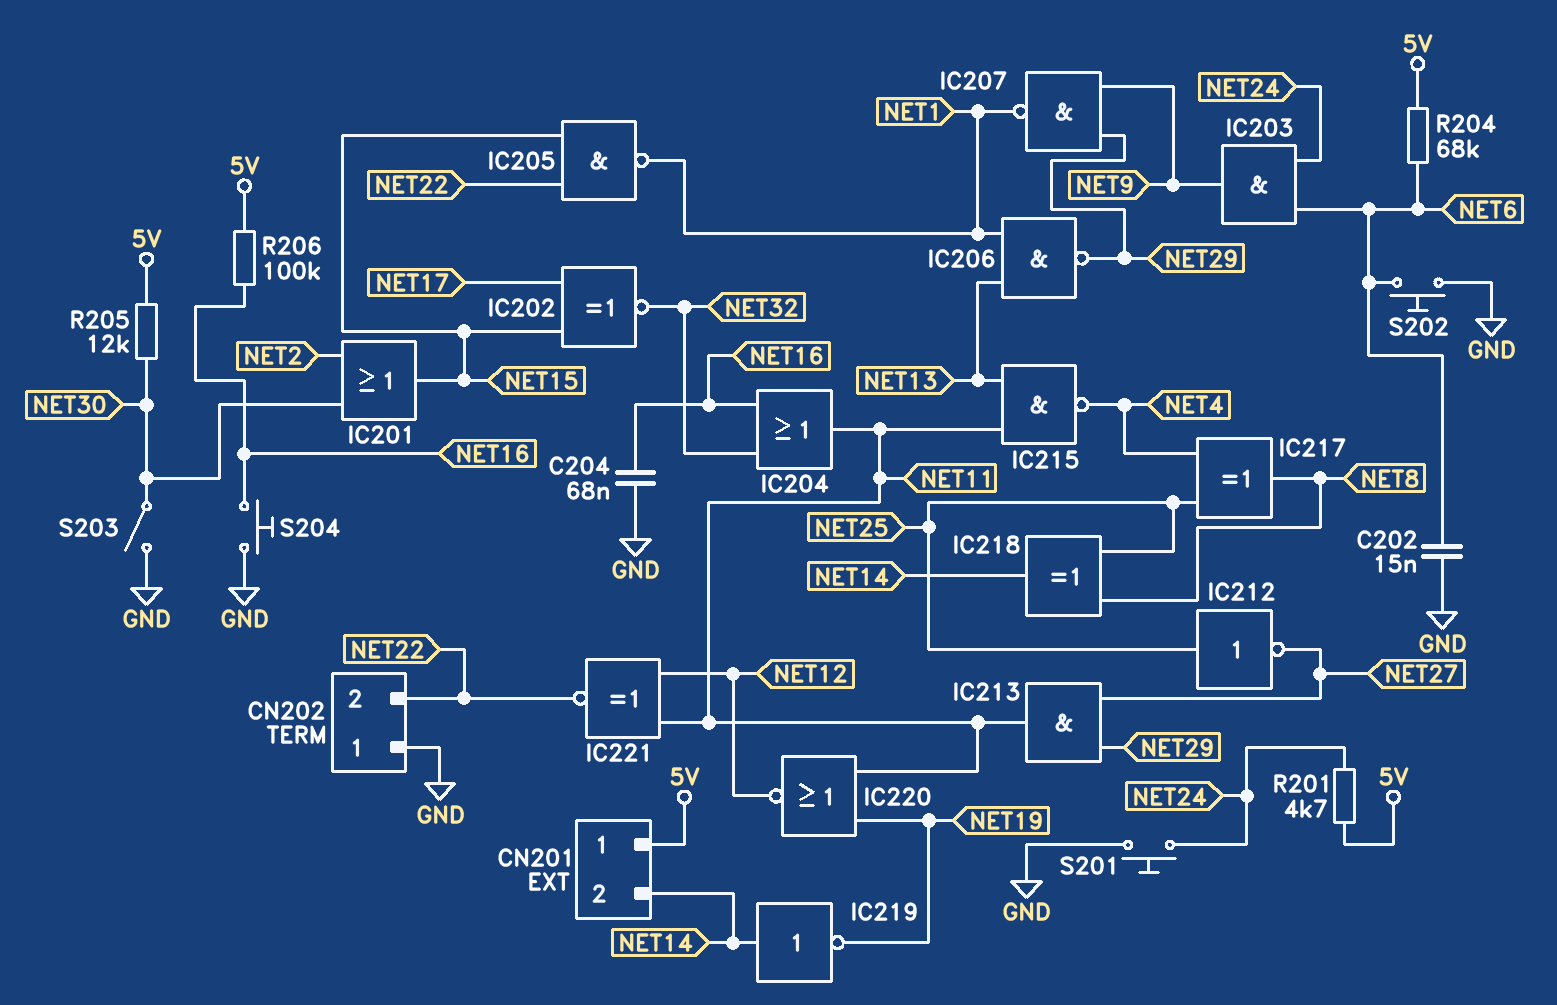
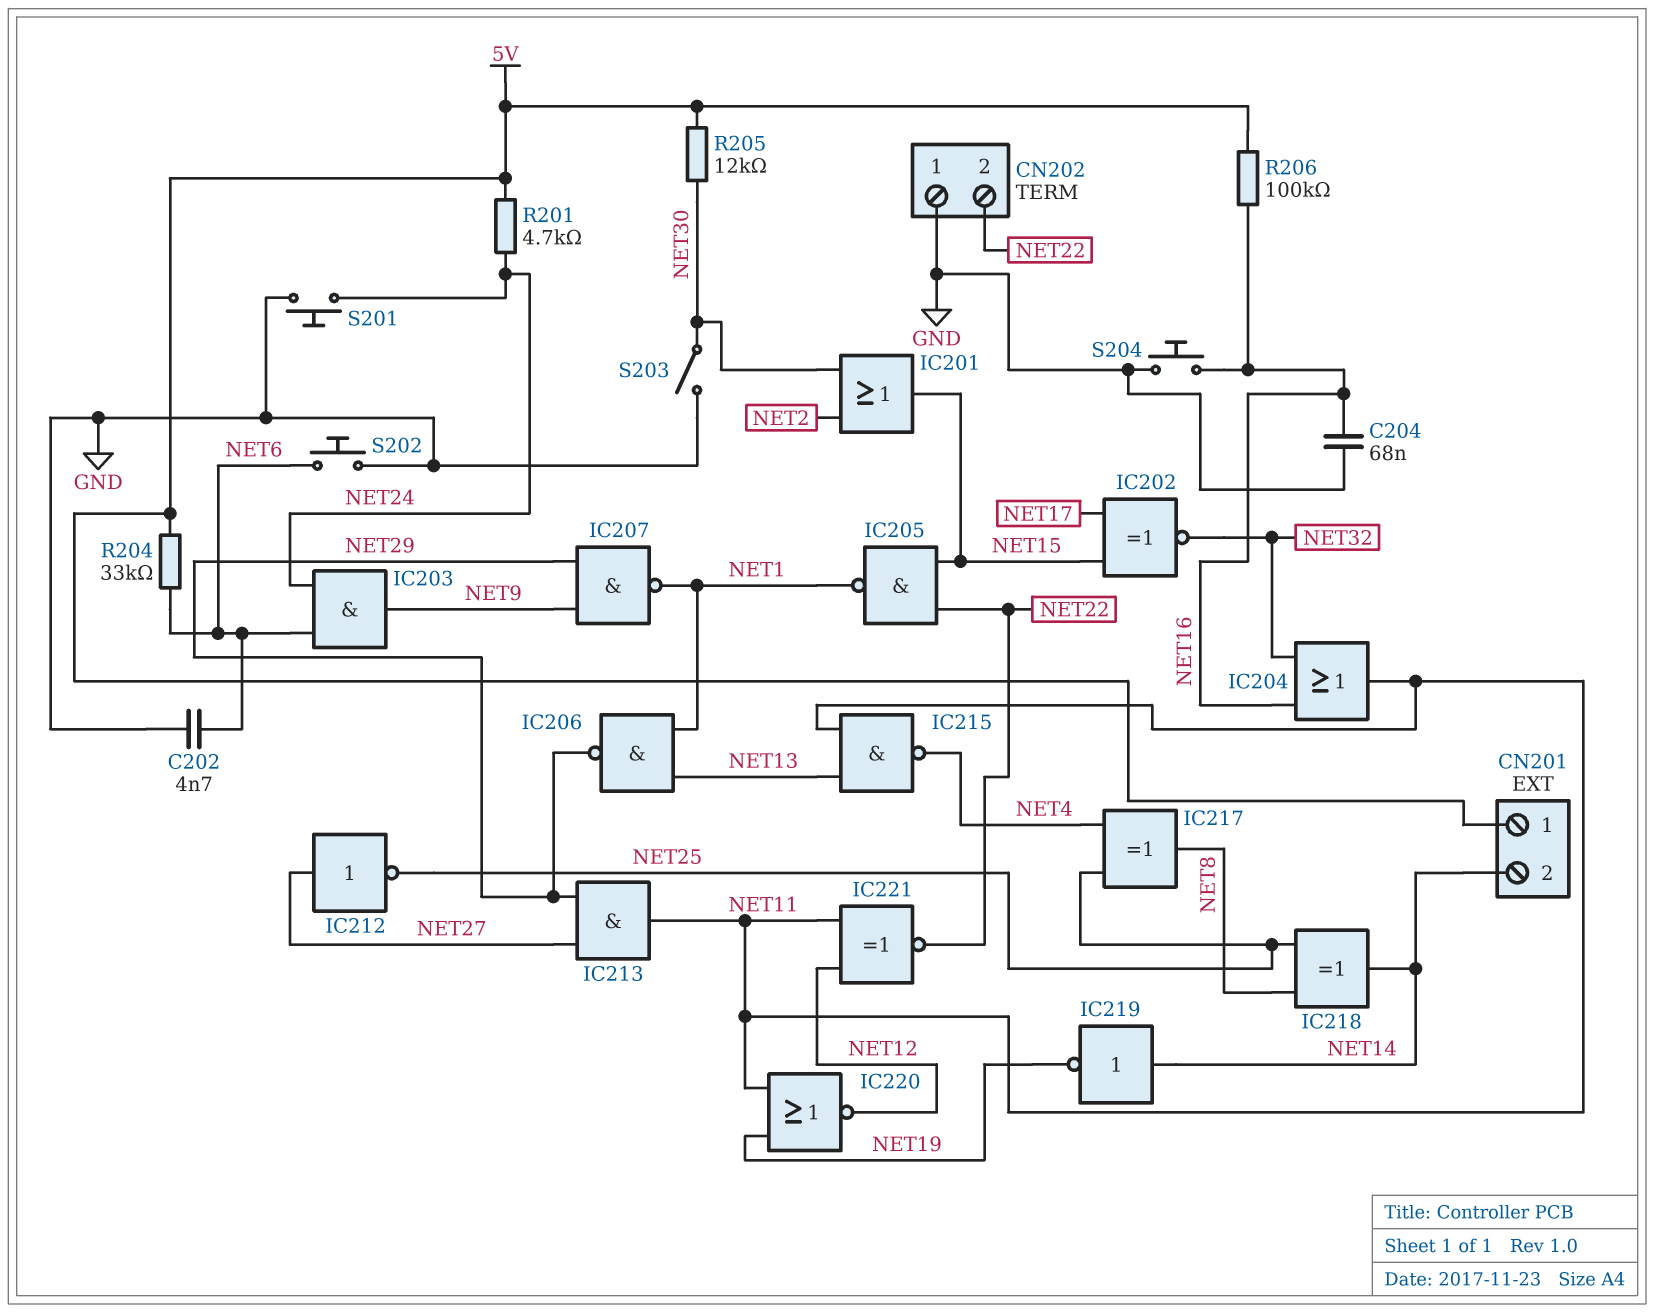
C202: 15nF (GND, NET6) -> 4.7nF (GND, NET6)
IC212: NOT (in NET25, out NET27) -> NOT (in NET27, out NET25)
R204: 68k (5V, NET6) -> 33k (5V, NET6)

